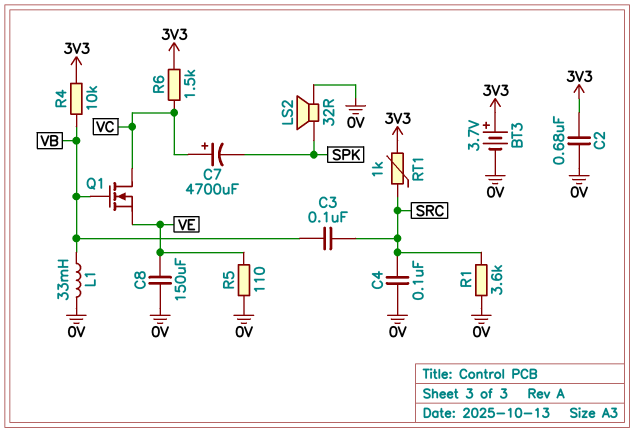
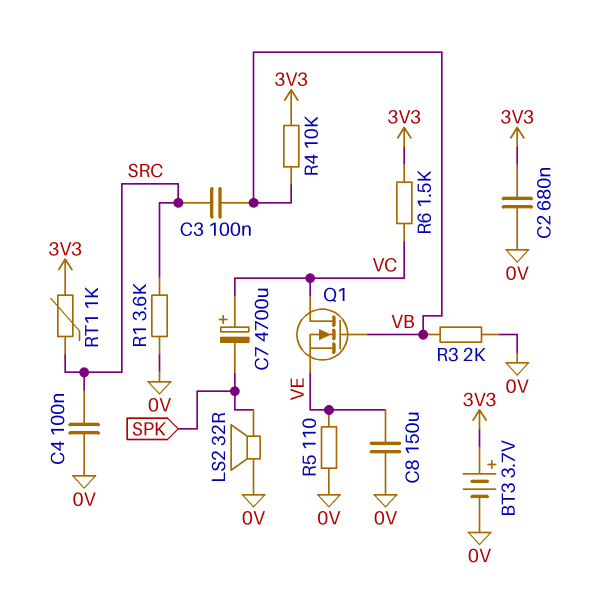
L1: 33mH (0V, VB) -> none
R3: none -> 2k (0V, VB)

